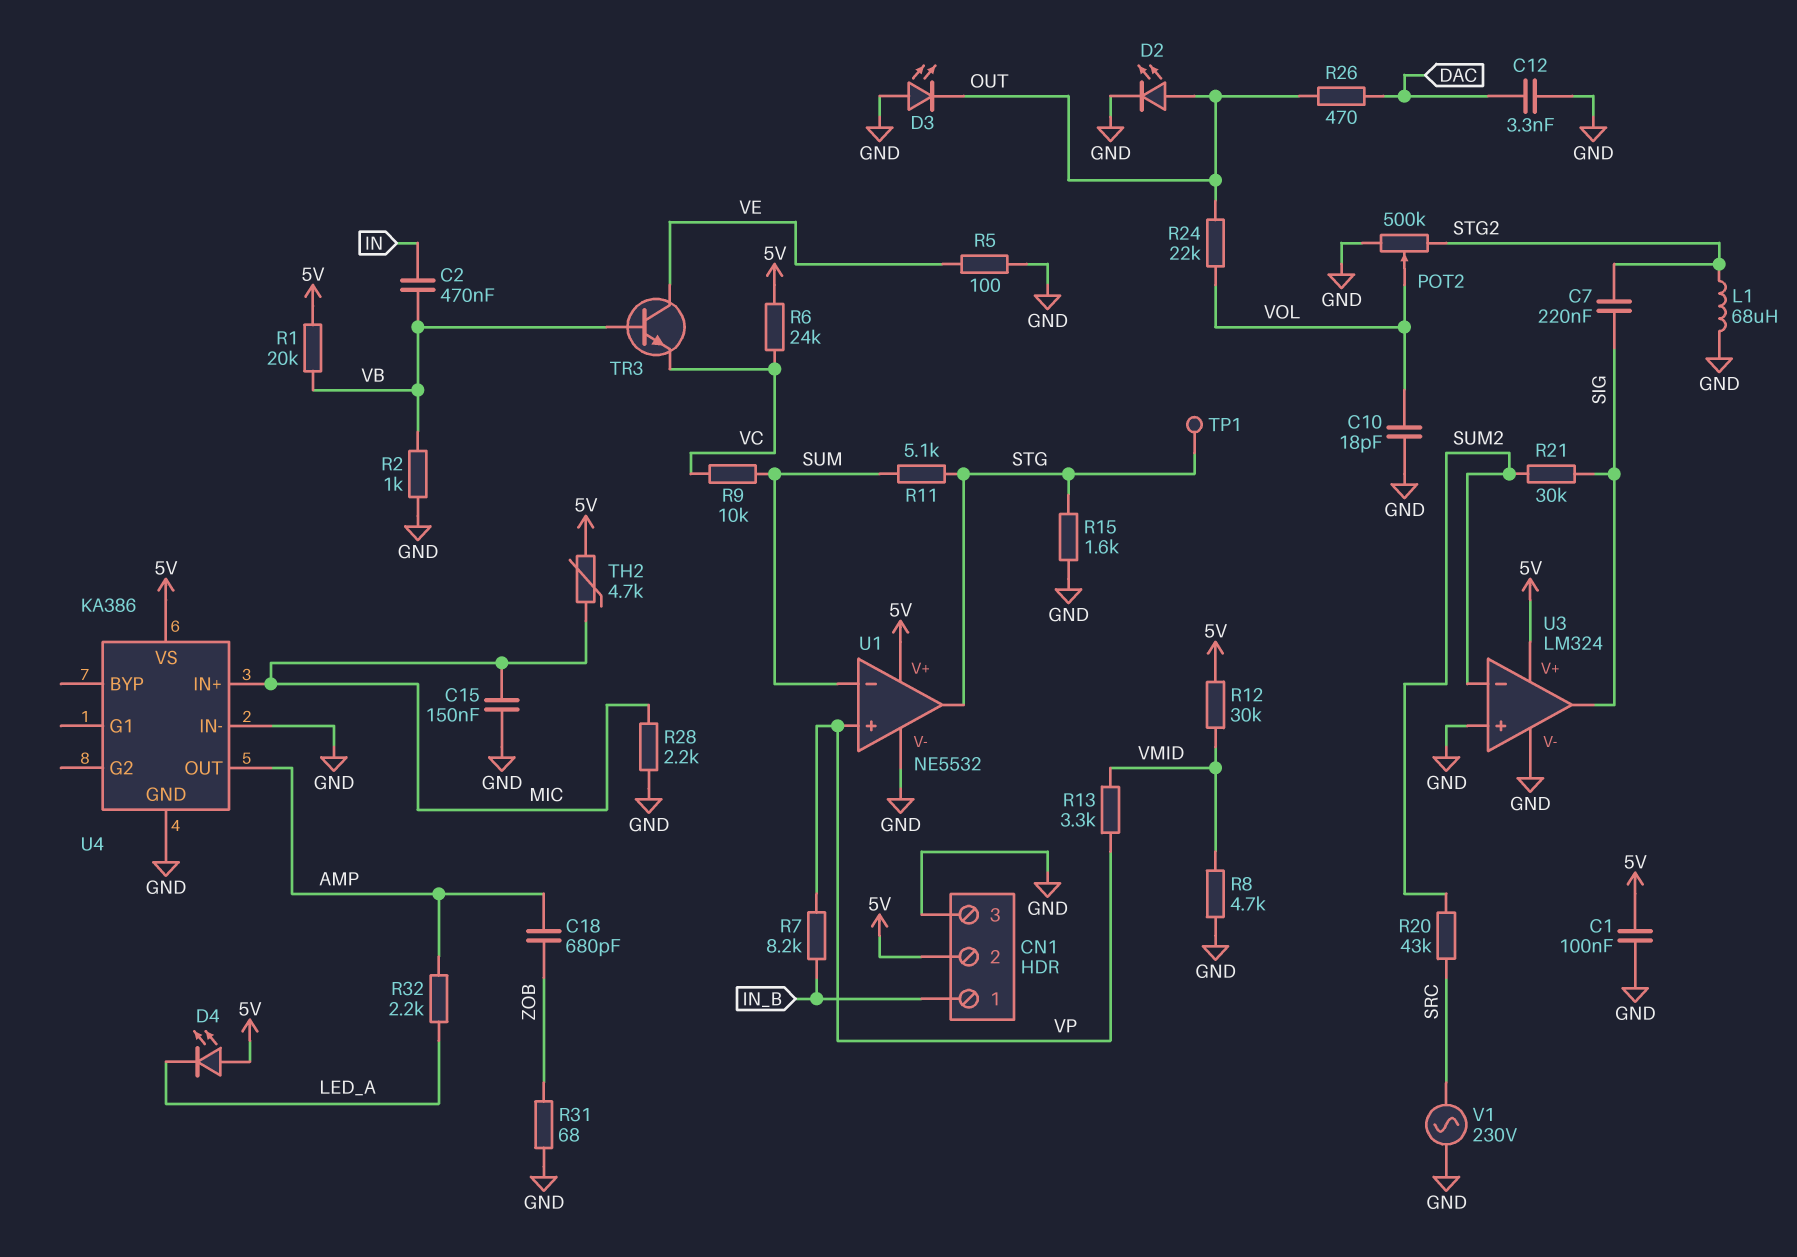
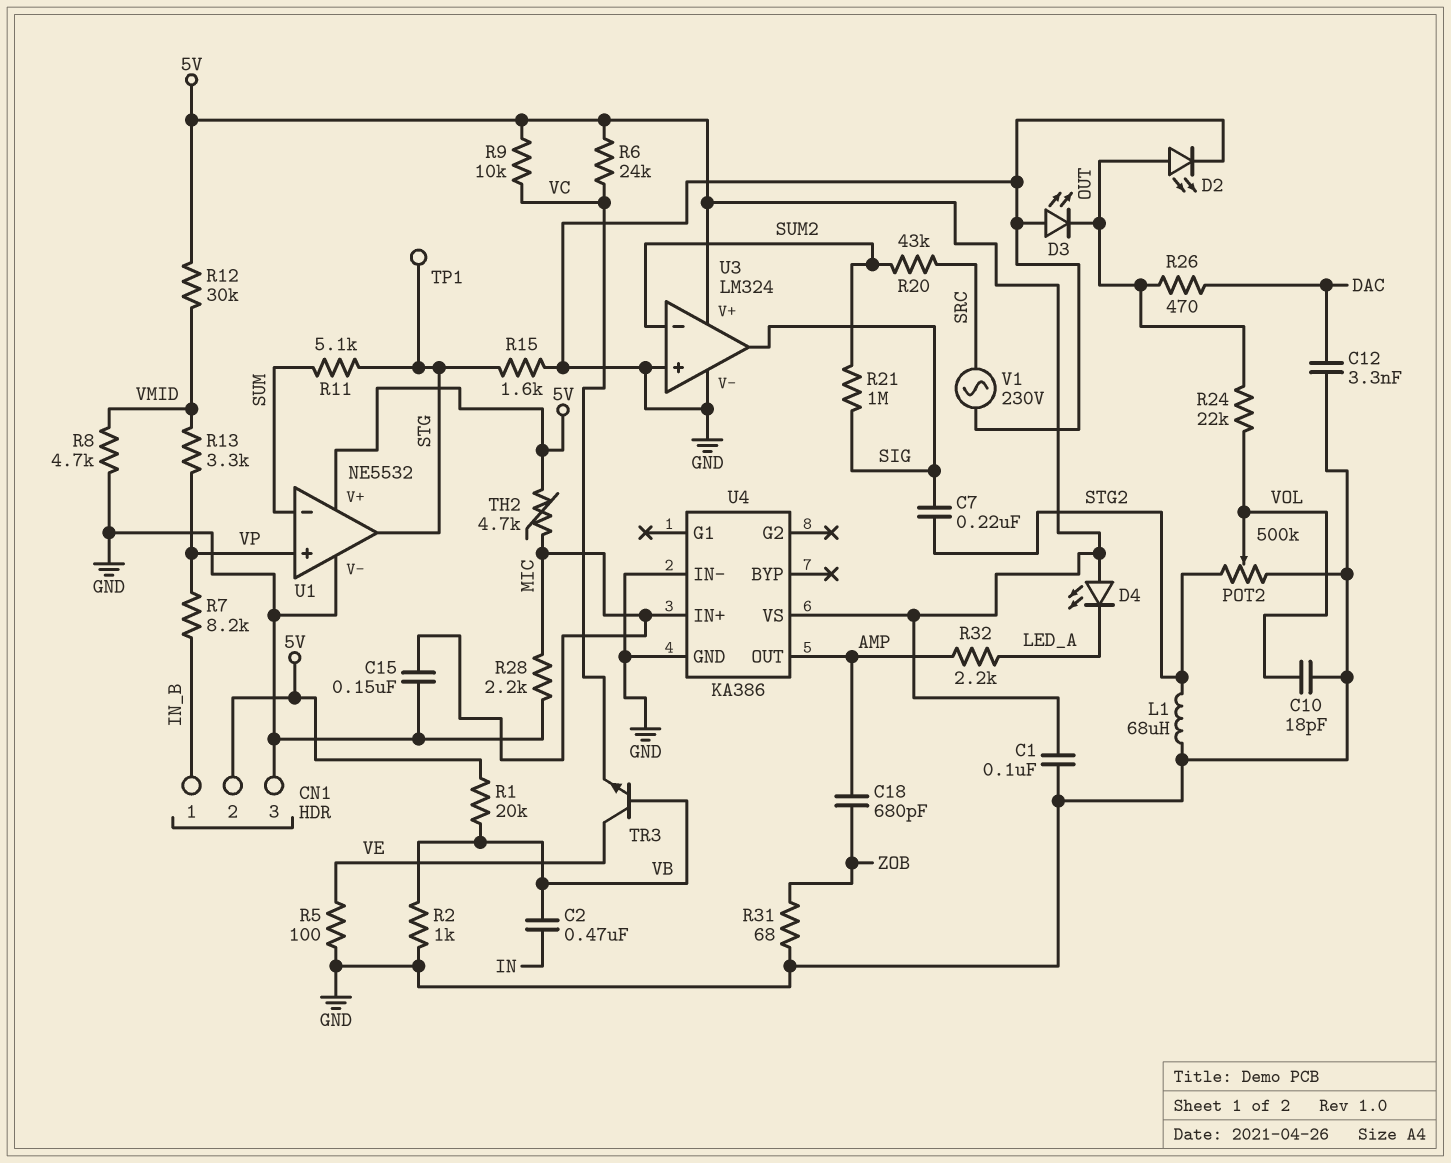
R9: 10k (SUM, VC) -> 10k (5V, VC)
R21: 30k (SIG, SUM2) -> 1M (SIG, SUM2)

